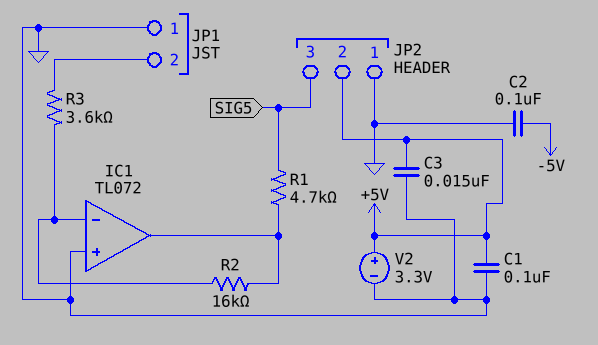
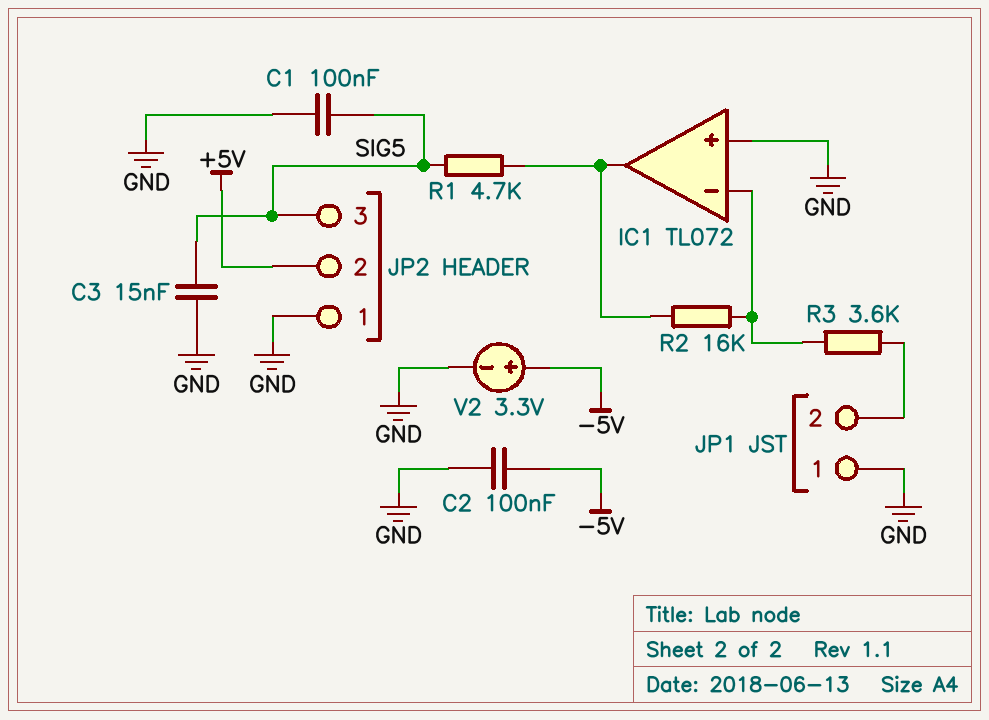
C1: 100nF (+5V, GND) -> 100nF (GND, SIG5)
C3: 15nF (+5V, GND) -> 15nF (GND, SIG5)
V2: 3.3V (plus +5V, minus GND) -> 3.3V (plus -5V, minus GND)

